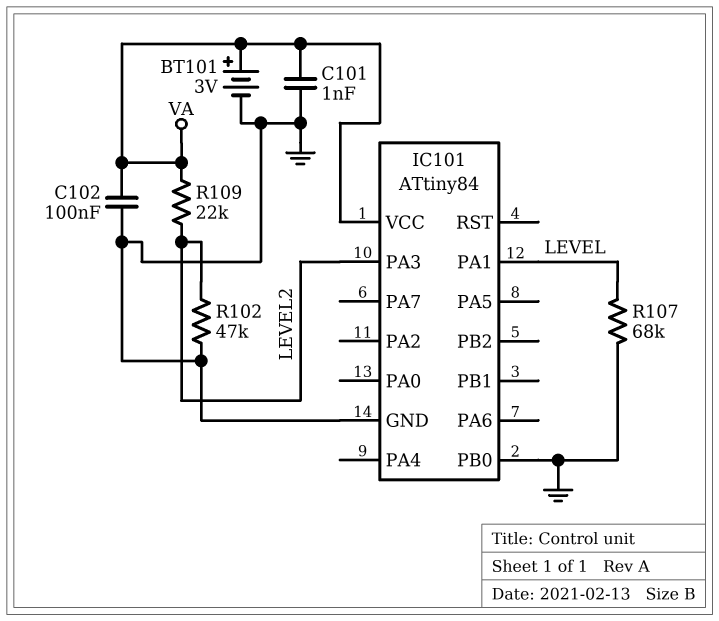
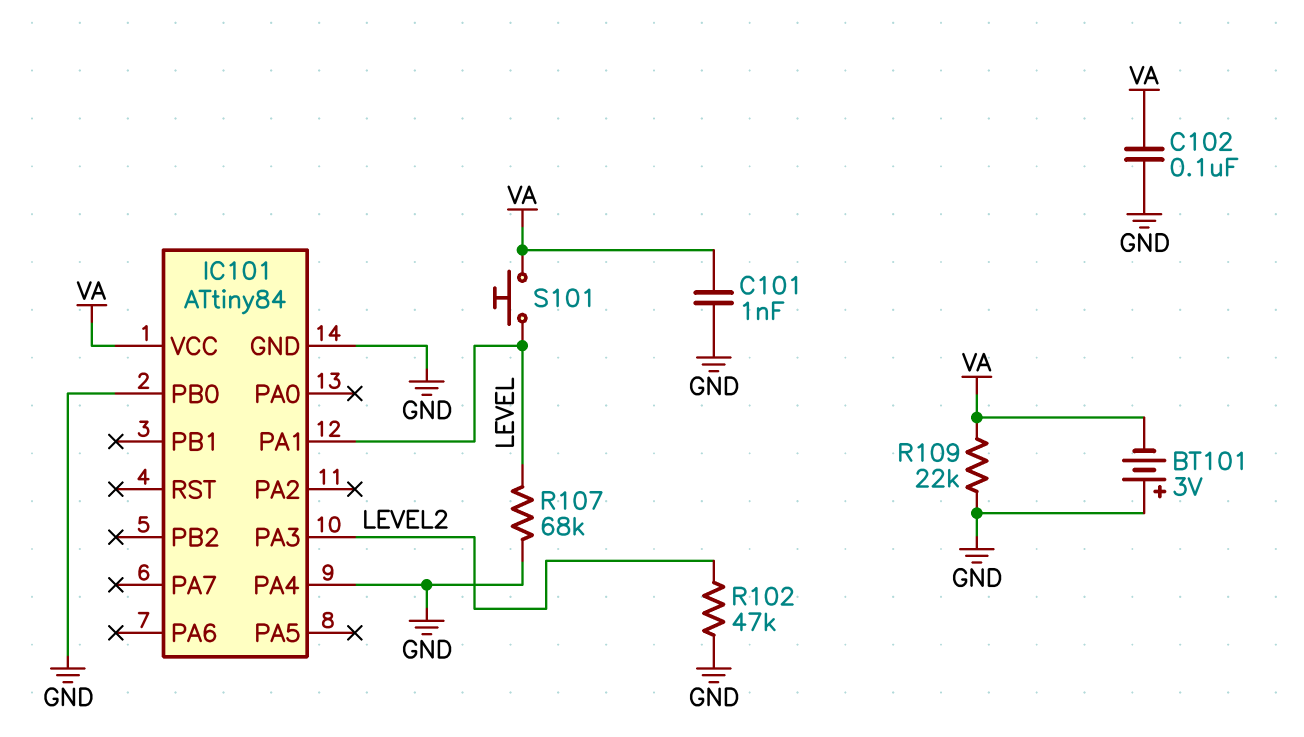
BT101: 3V (plus VA, minus GND) -> 3V (plus GND, minus VA)
IC101 pin PA4: none -> GND
R109: 22k (LEVEL2, VA) -> 22k (GND, VA)
S101: none -> button (LEVEL, VA)

